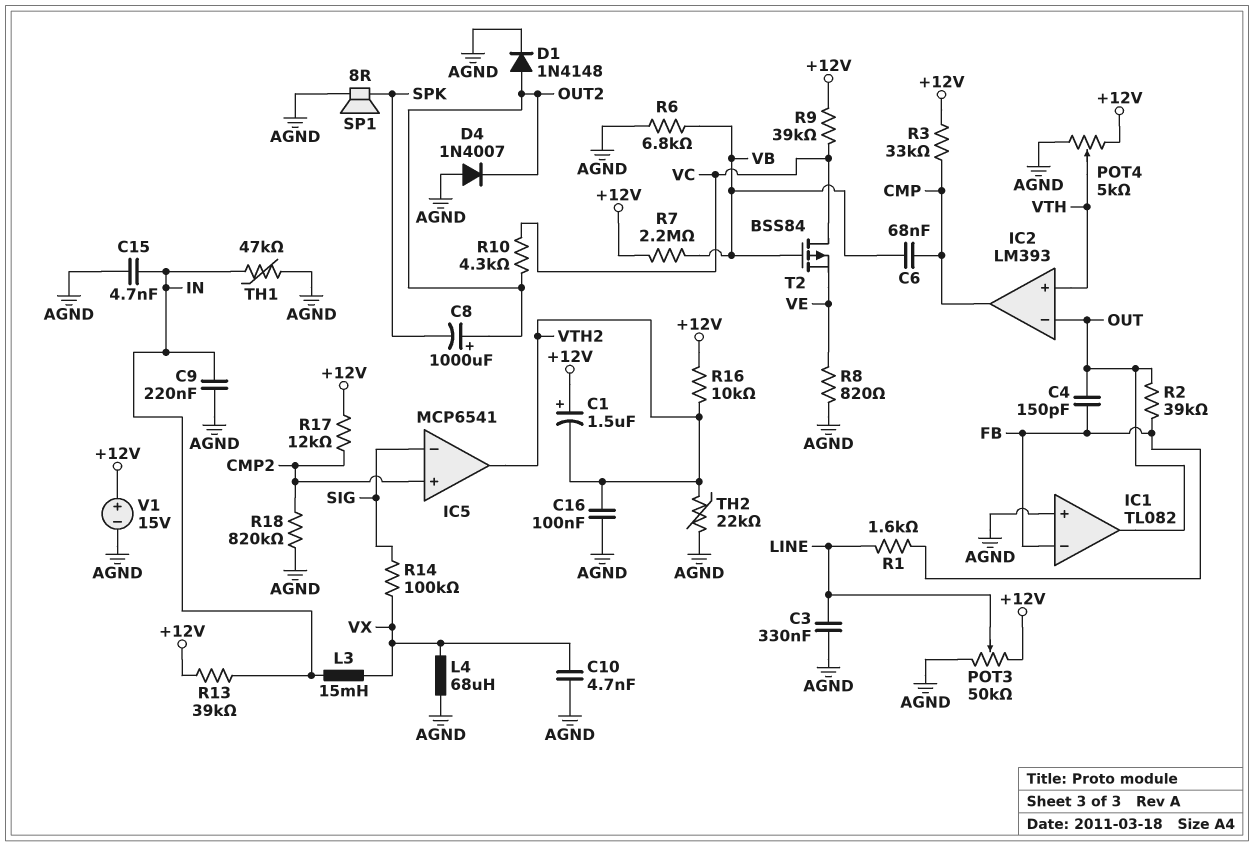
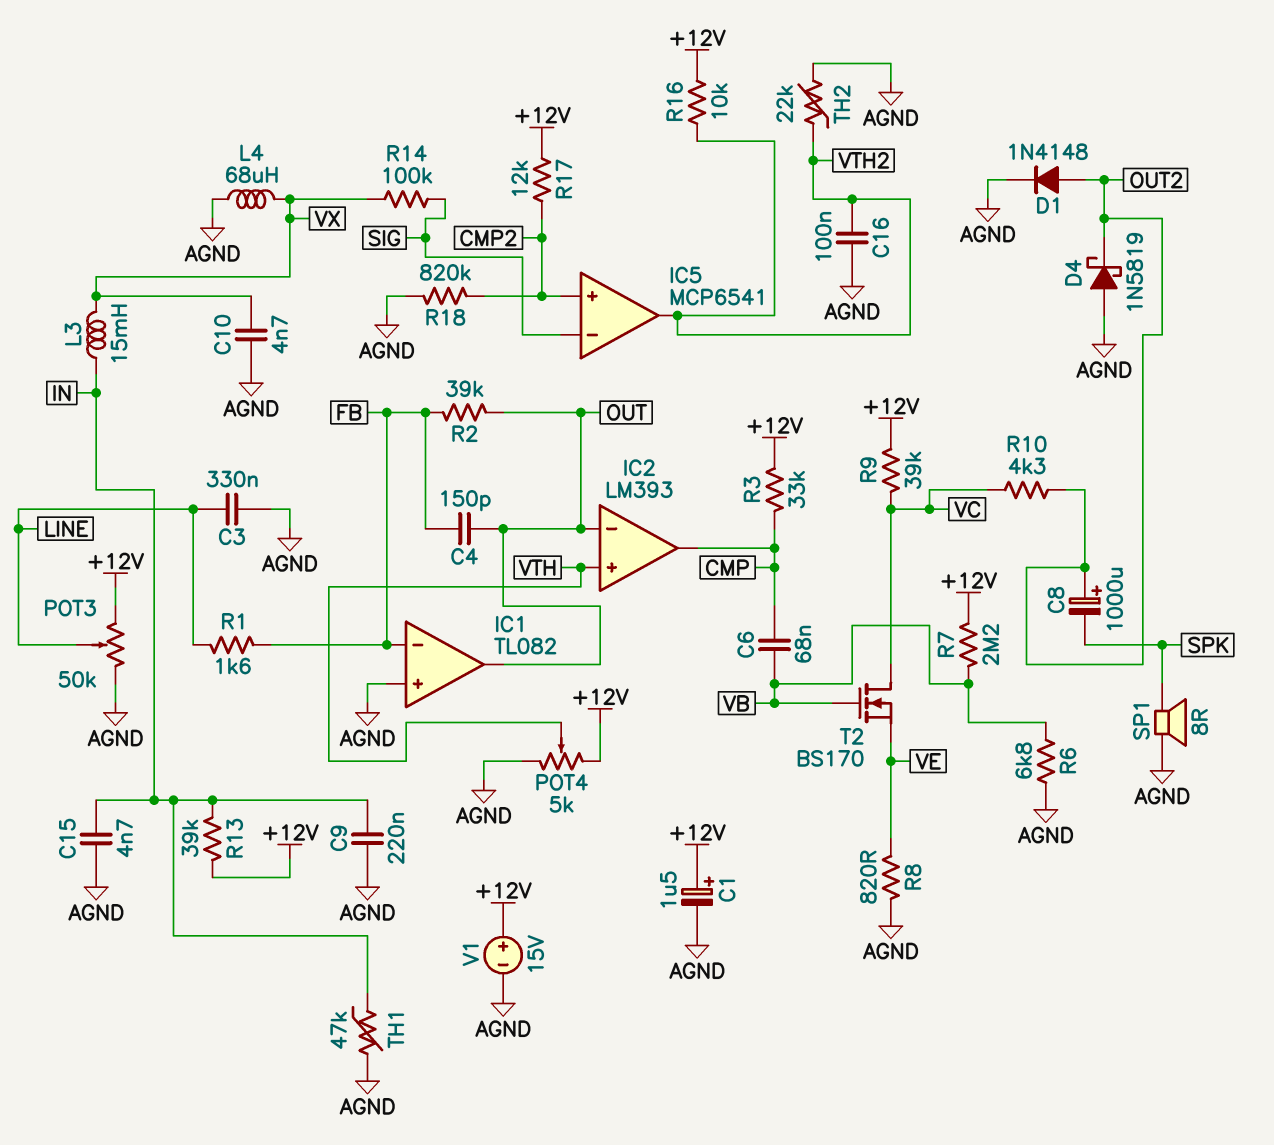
C1: 1.5uF (plus +12V, minus VTH2) -> 1.5uF (plus +12V, minus AGND)
D4: diode 1N4007 (A AGND, K OUT2) -> schottky 1N5819 (A AGND, K OUT2)
T2: PMOS BSS84 (G VB, D VC, S VE) -> NMOS BS170 (G VB, D VC, S VE)

